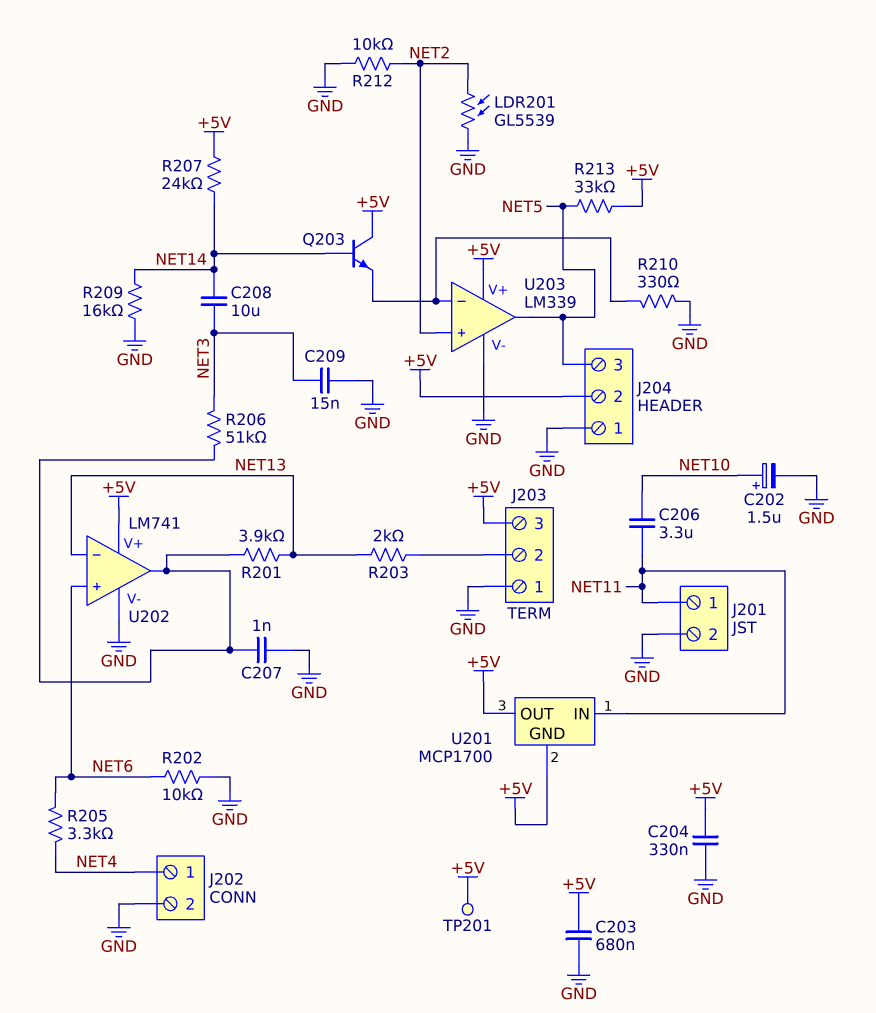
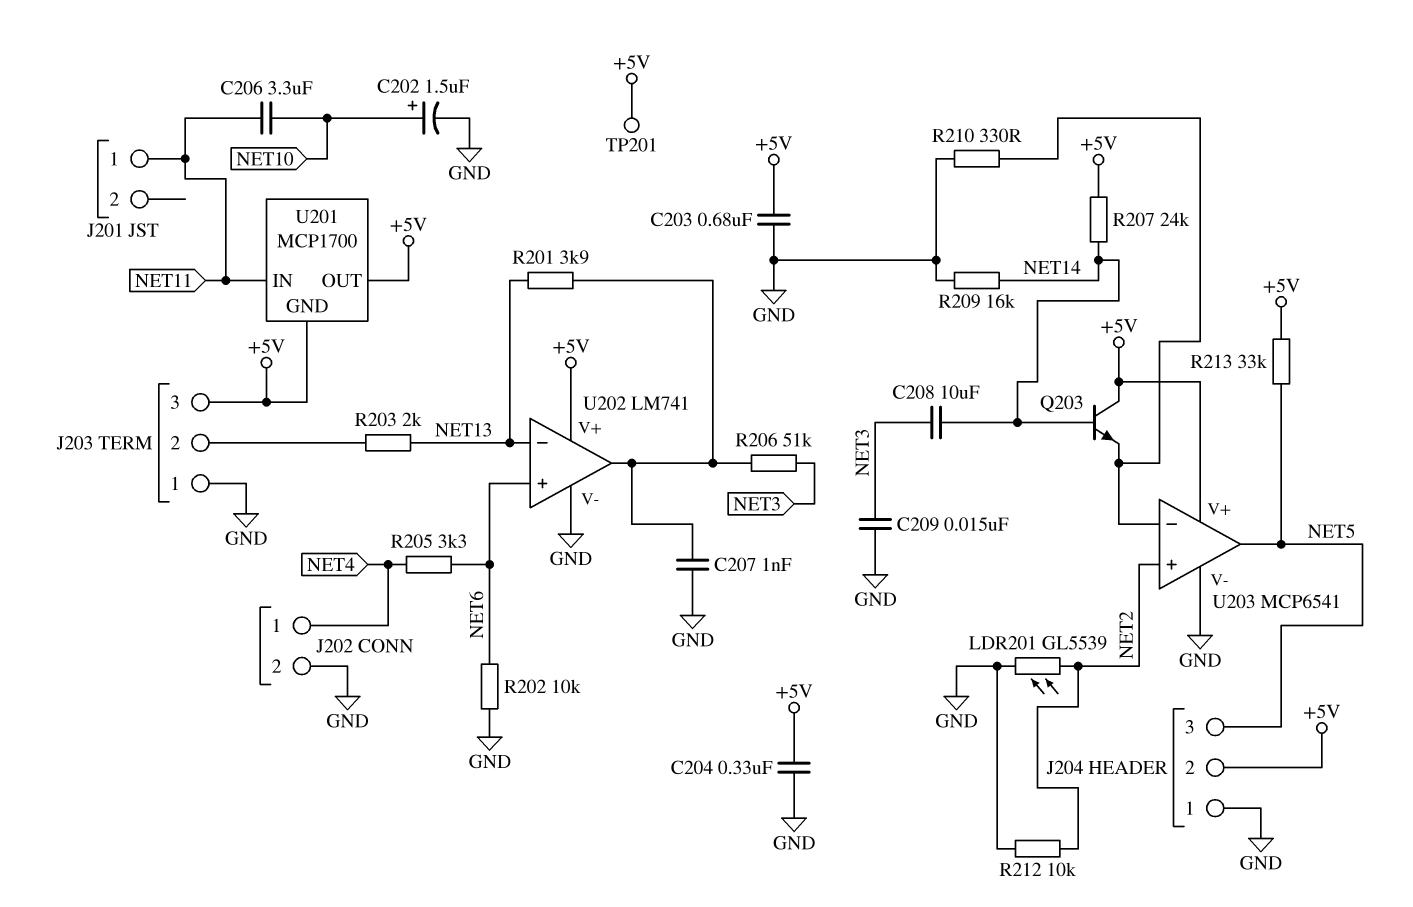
J201 pin 2: GND -> none
U203: LM339 -> MCP6541

